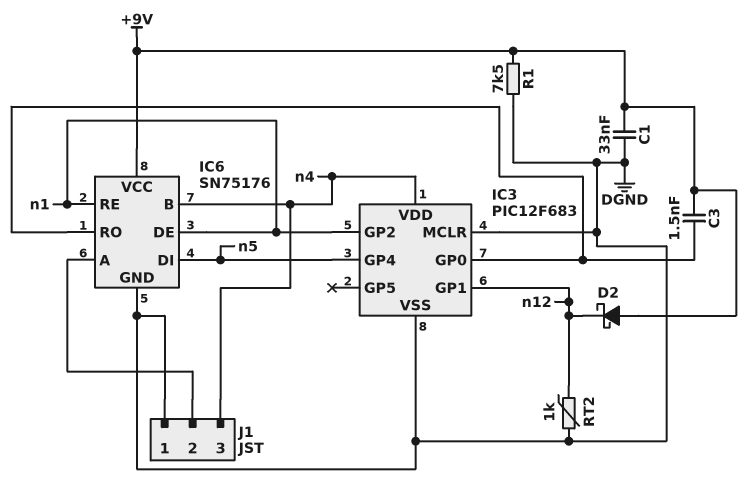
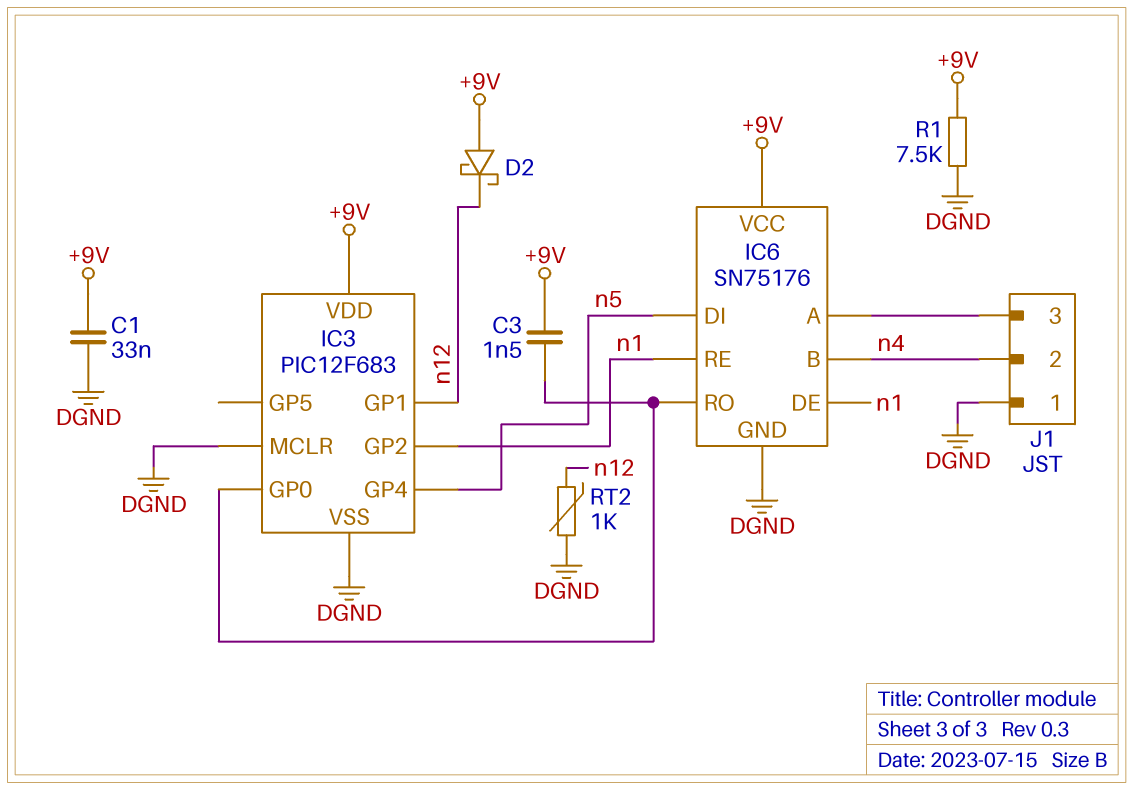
IC3 pin VDD: n4 -> +9V
J1 pin 2: IC6/A -> n4
J1 pin 3: n4 -> IC6/A

